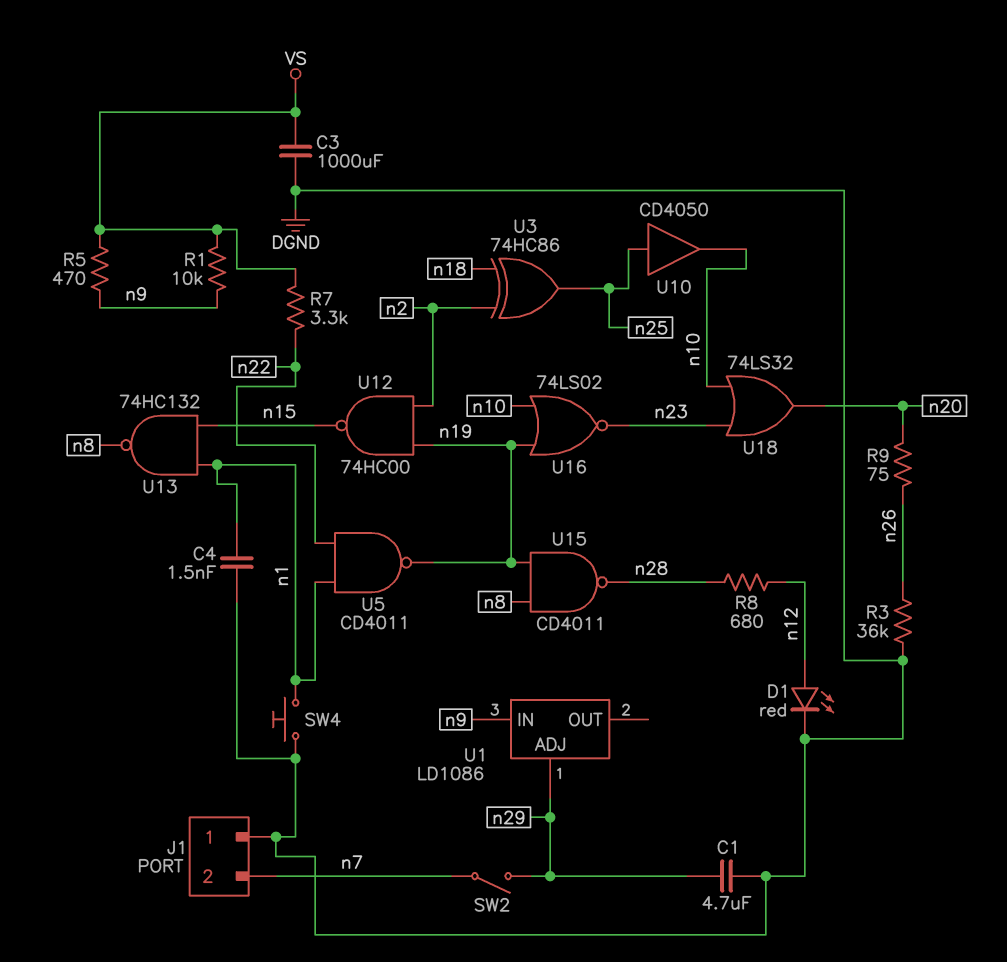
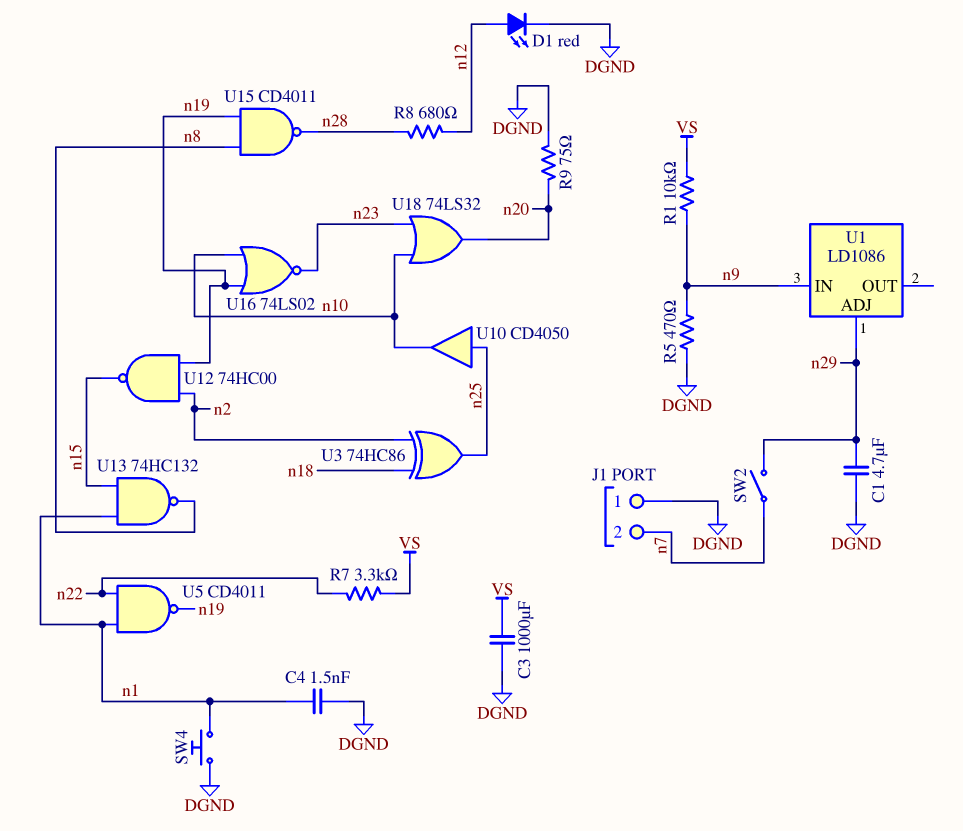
R3: 36k (DGND, n26) -> none
R5: 470 (VS, n9) -> 470 (DGND, n9)
R9: 75 (n20, n26) -> 75 (DGND, n20)

